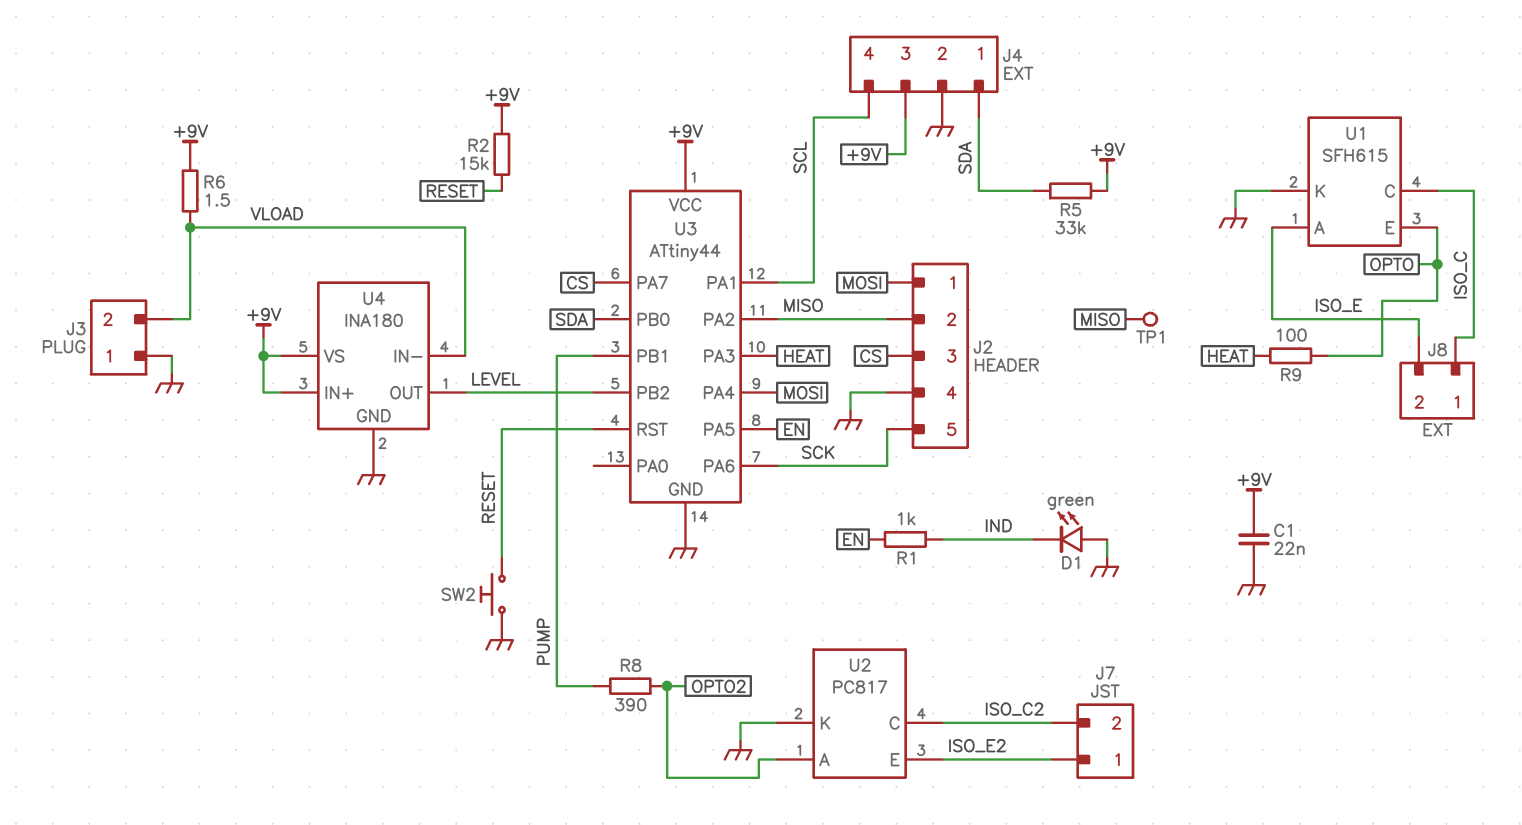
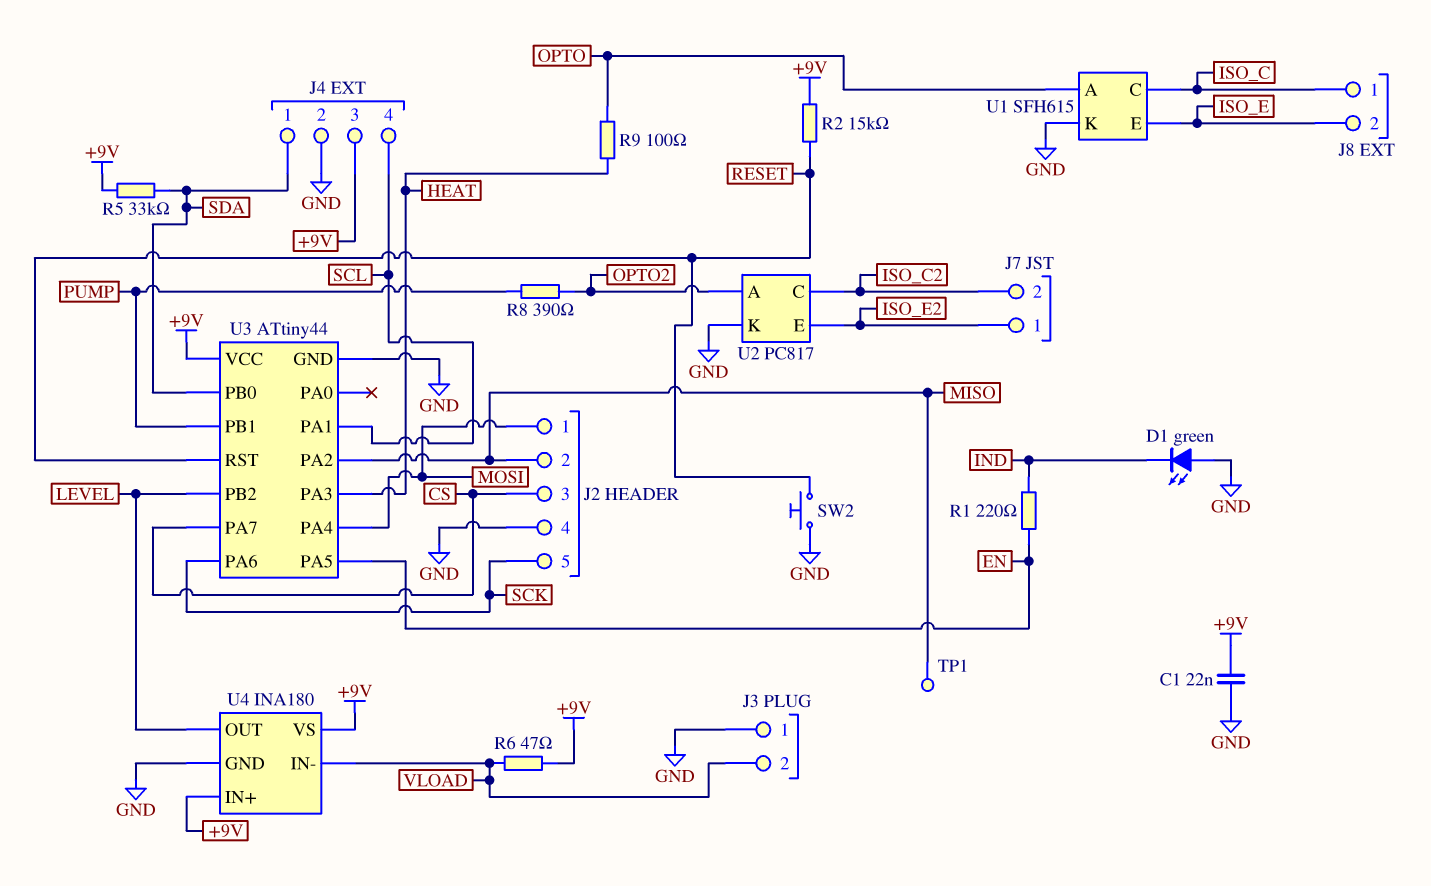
R1: 1k (EN, IND) -> 220 (EN, IND)
R6: 1.5 (+9V, VLOAD) -> 47 (+9V, VLOAD)
U1 pin A: ISO_E -> OPTO
U1 pin E: OPTO -> ISO_E

